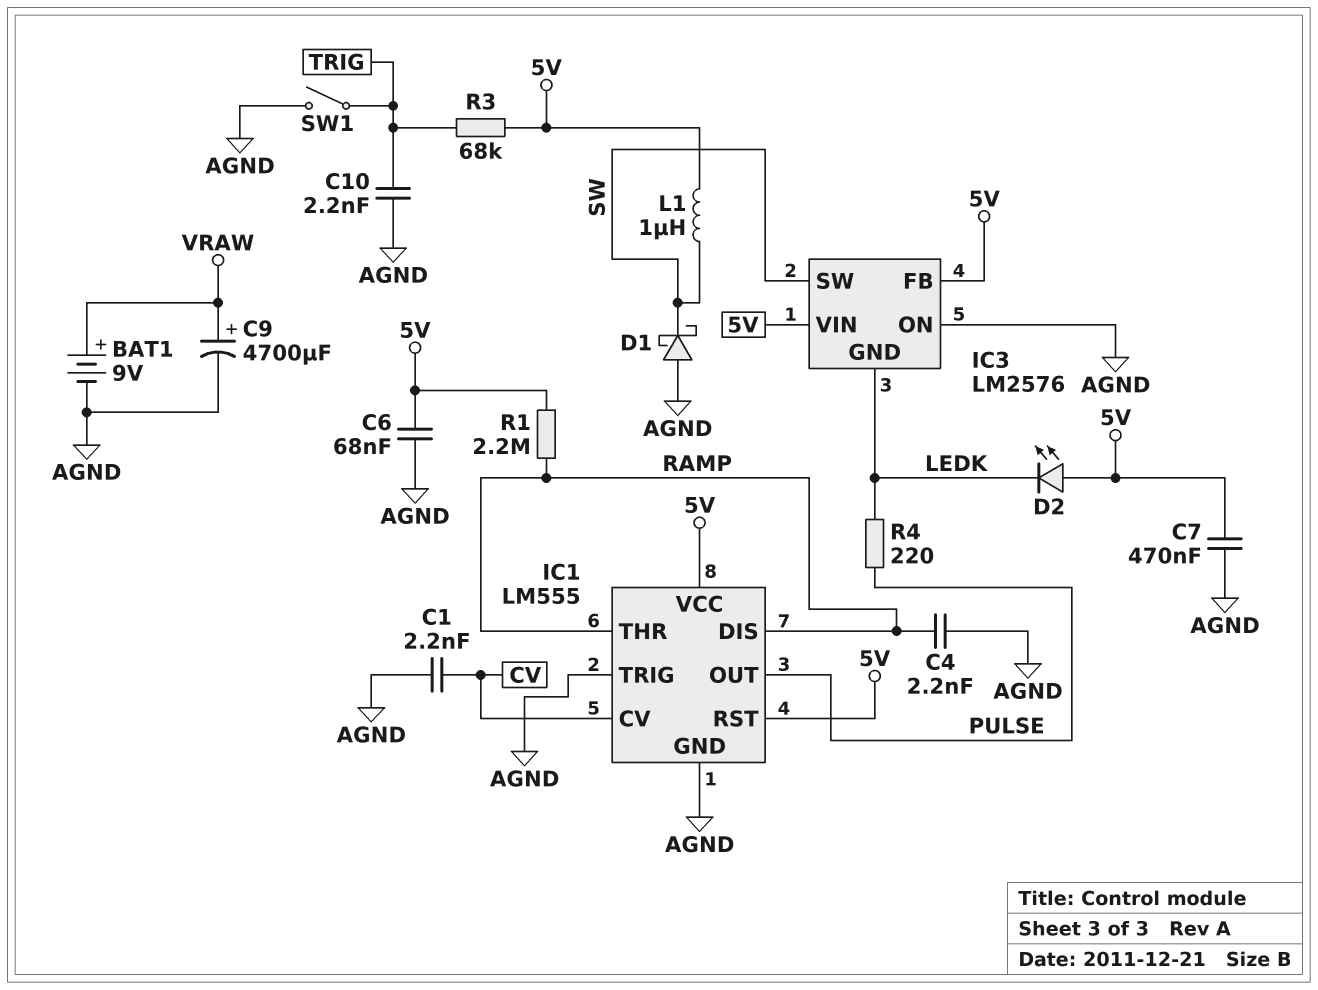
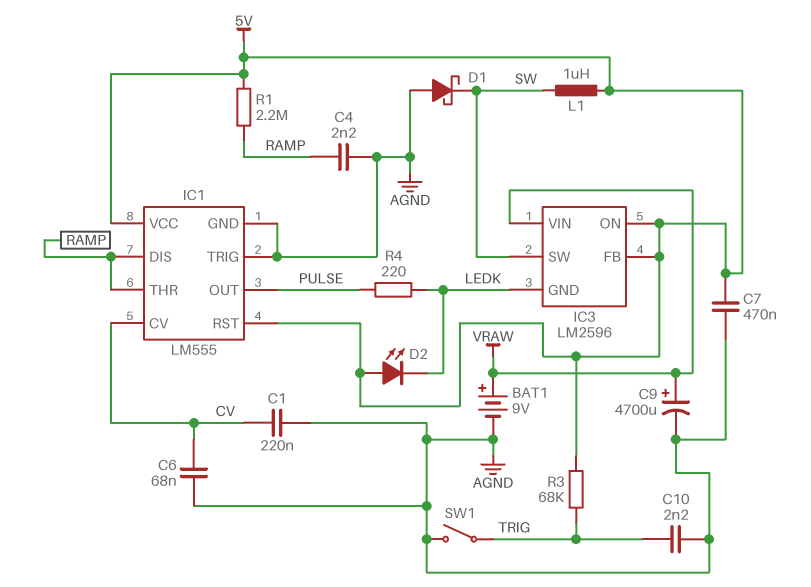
C1: 2.2nF (AGND, CV) -> 220nF (AGND, CV)
C6: 68nF (5V, AGND) -> 68nF (AGND, CV)
IC3: LM2576 -> LM2596
IC3 pin ON: AGND -> 5V
IC3 pin VIN: 5V -> VRAW

